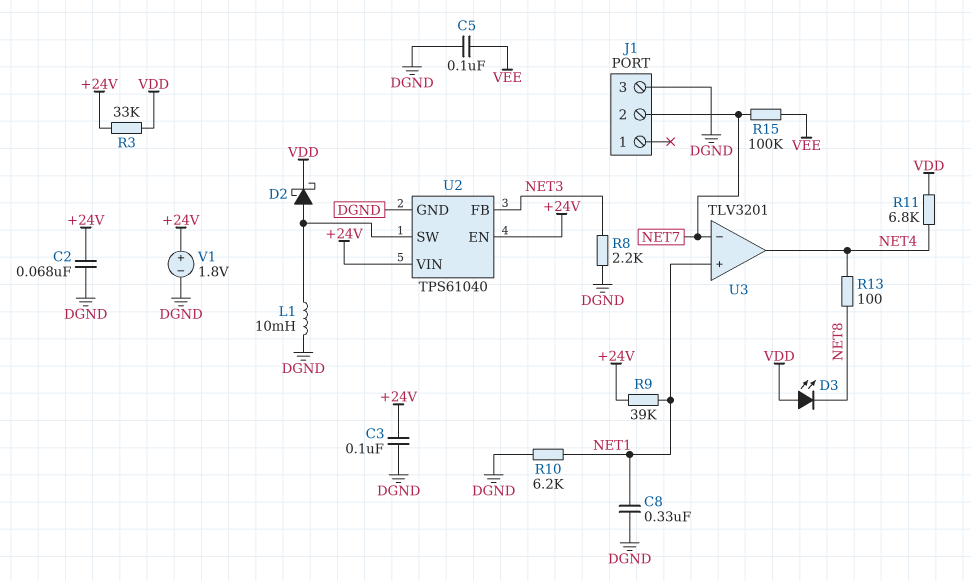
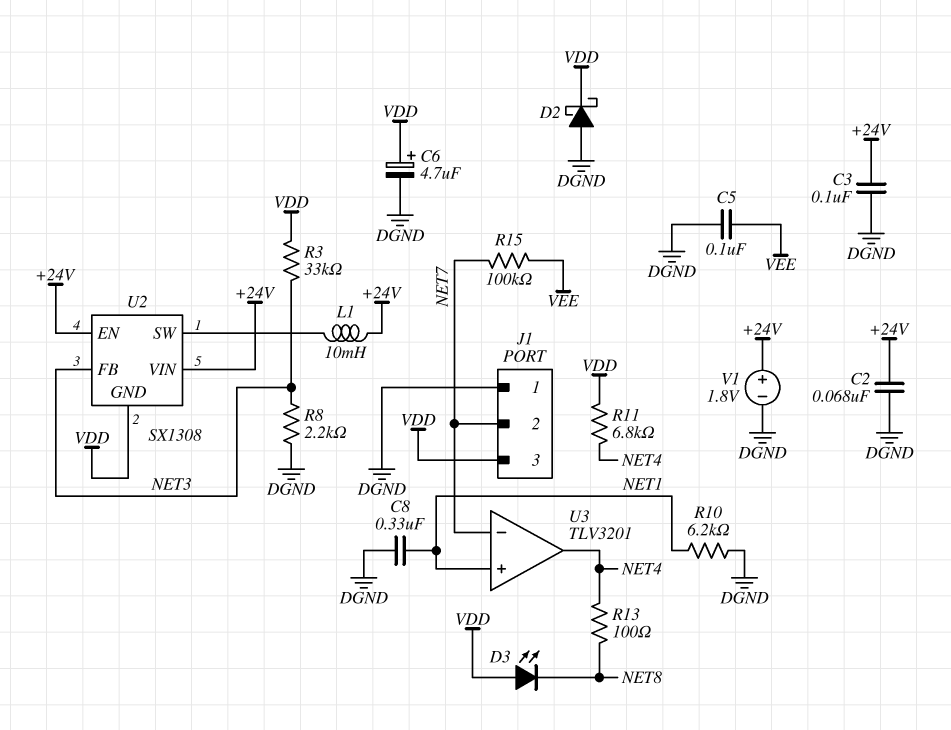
C6: none -> 4.7uF (plus VDD, minus DGND)
D2: schottky (A U2/SW, K VDD) -> schottky (A DGND, K VDD)
J1 pin 1: none -> DGND
J1 pin 3: DGND -> VDD
L1: 10mH (DGND, U2/SW) -> 10mH (+24V, U2/SW)
R3: 33k (+24V, VDD) -> 33k (NET3, VDD)
R9: 39k (+24V, NET1) -> none
U2: TPS61040 -> SX1308
U2 pin GND: DGND -> VDD

